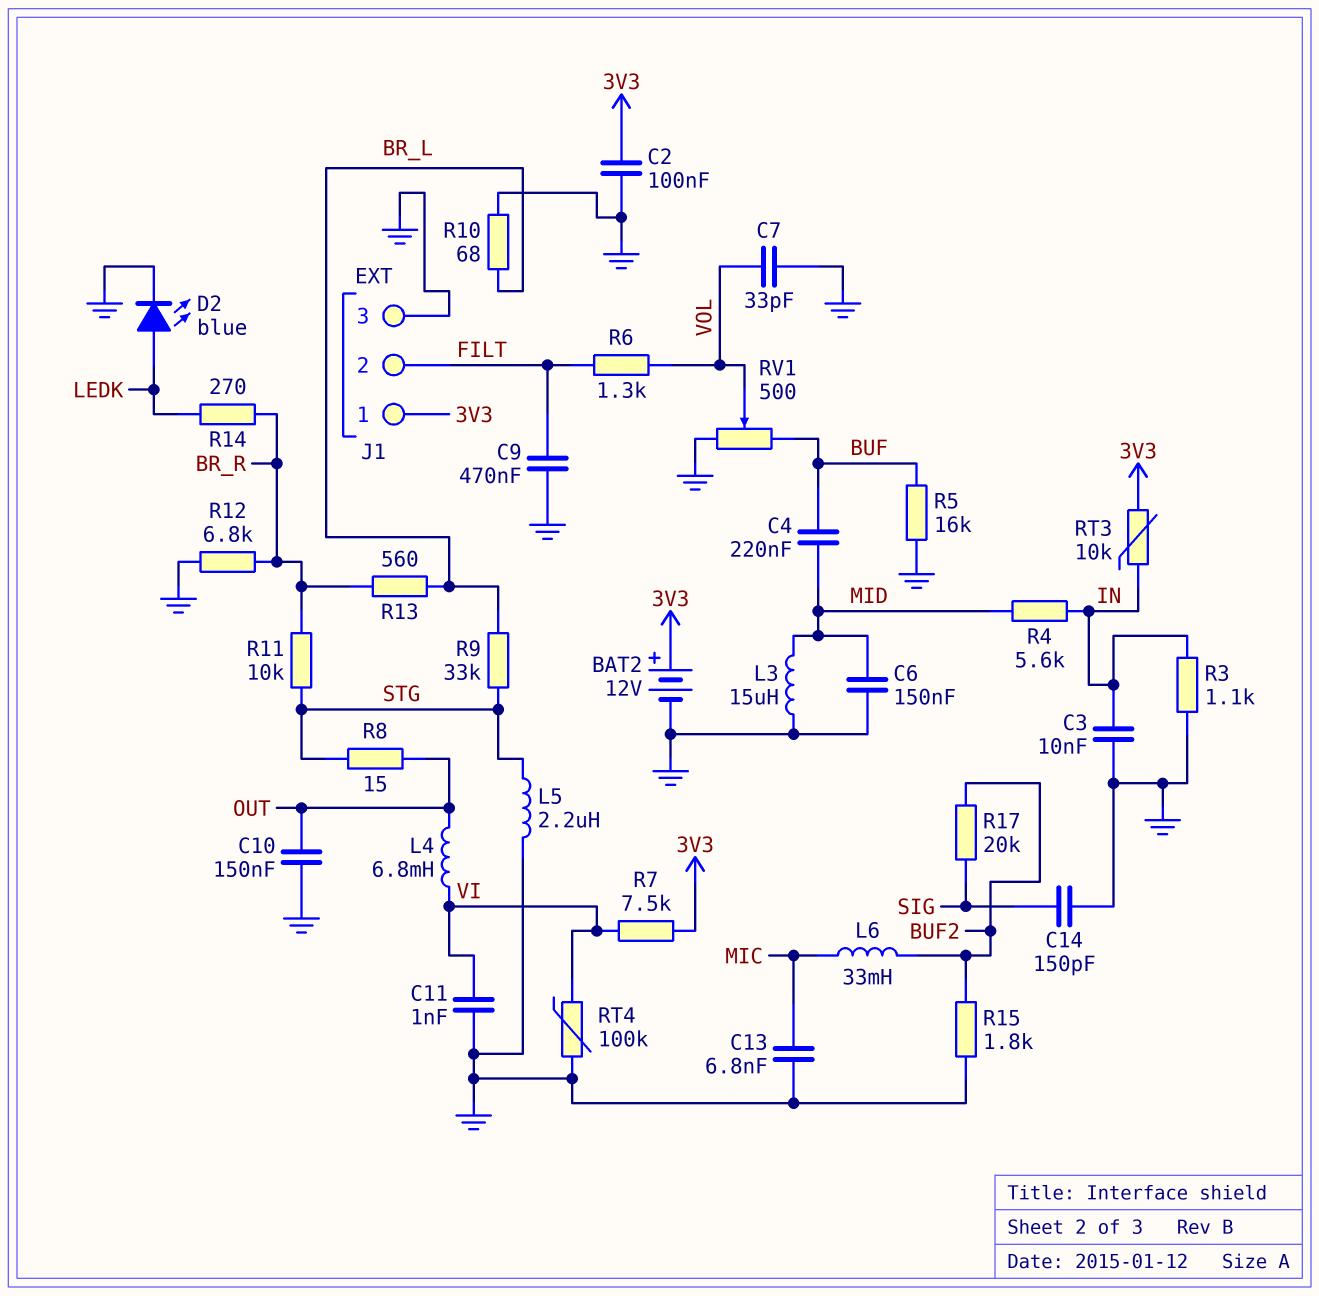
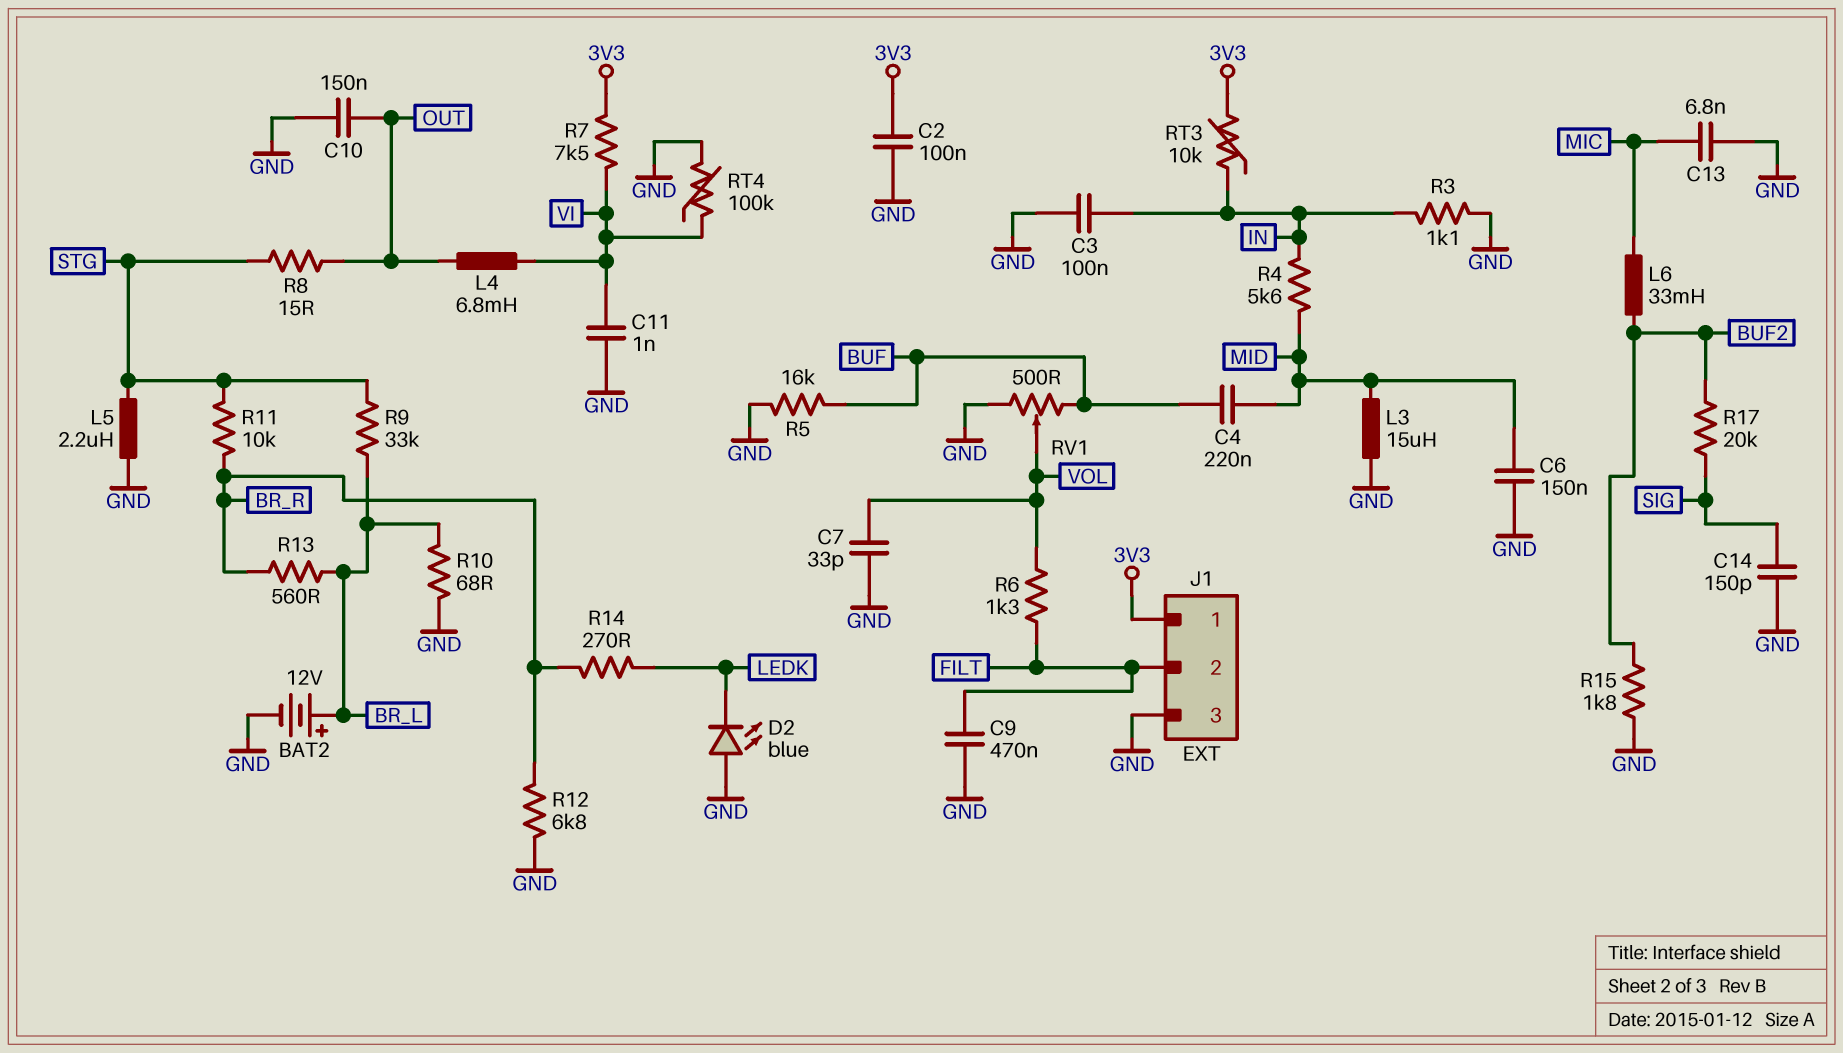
BAT2: 12V (plus 3V3, minus GND) -> 12V (plus BR_L, minus GND)
C3: 10nF (GND, IN) -> 100nF (GND, IN)
D2: LED blue (A LEDK, K GND) -> LED blue (A GND, K LEDK)

